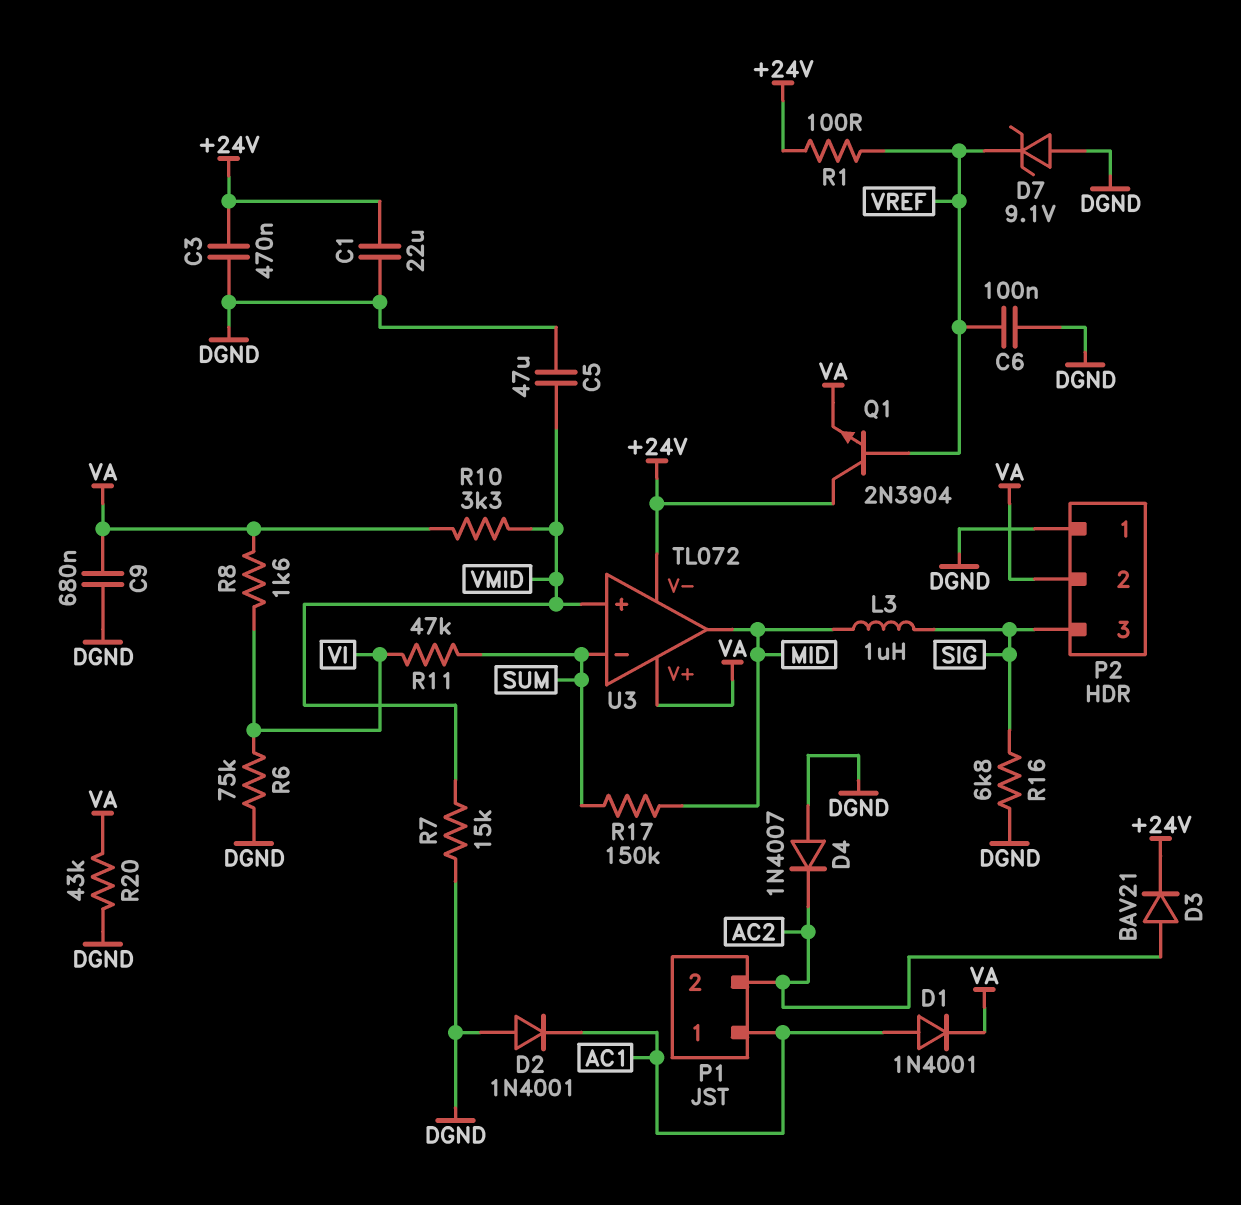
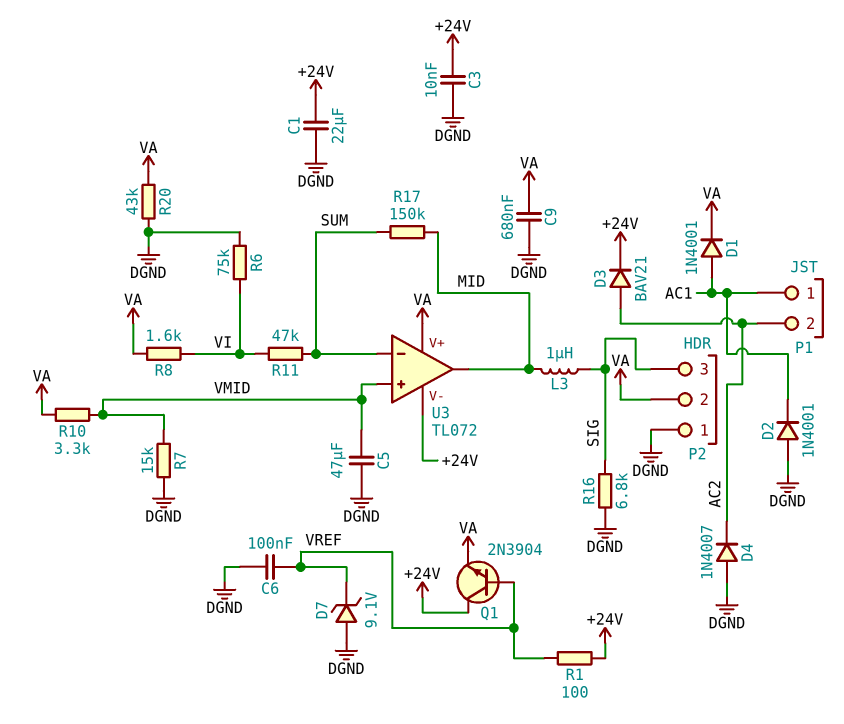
C3: 470nF (+24V, DGND) -> 10nF (+24V, DGND)

